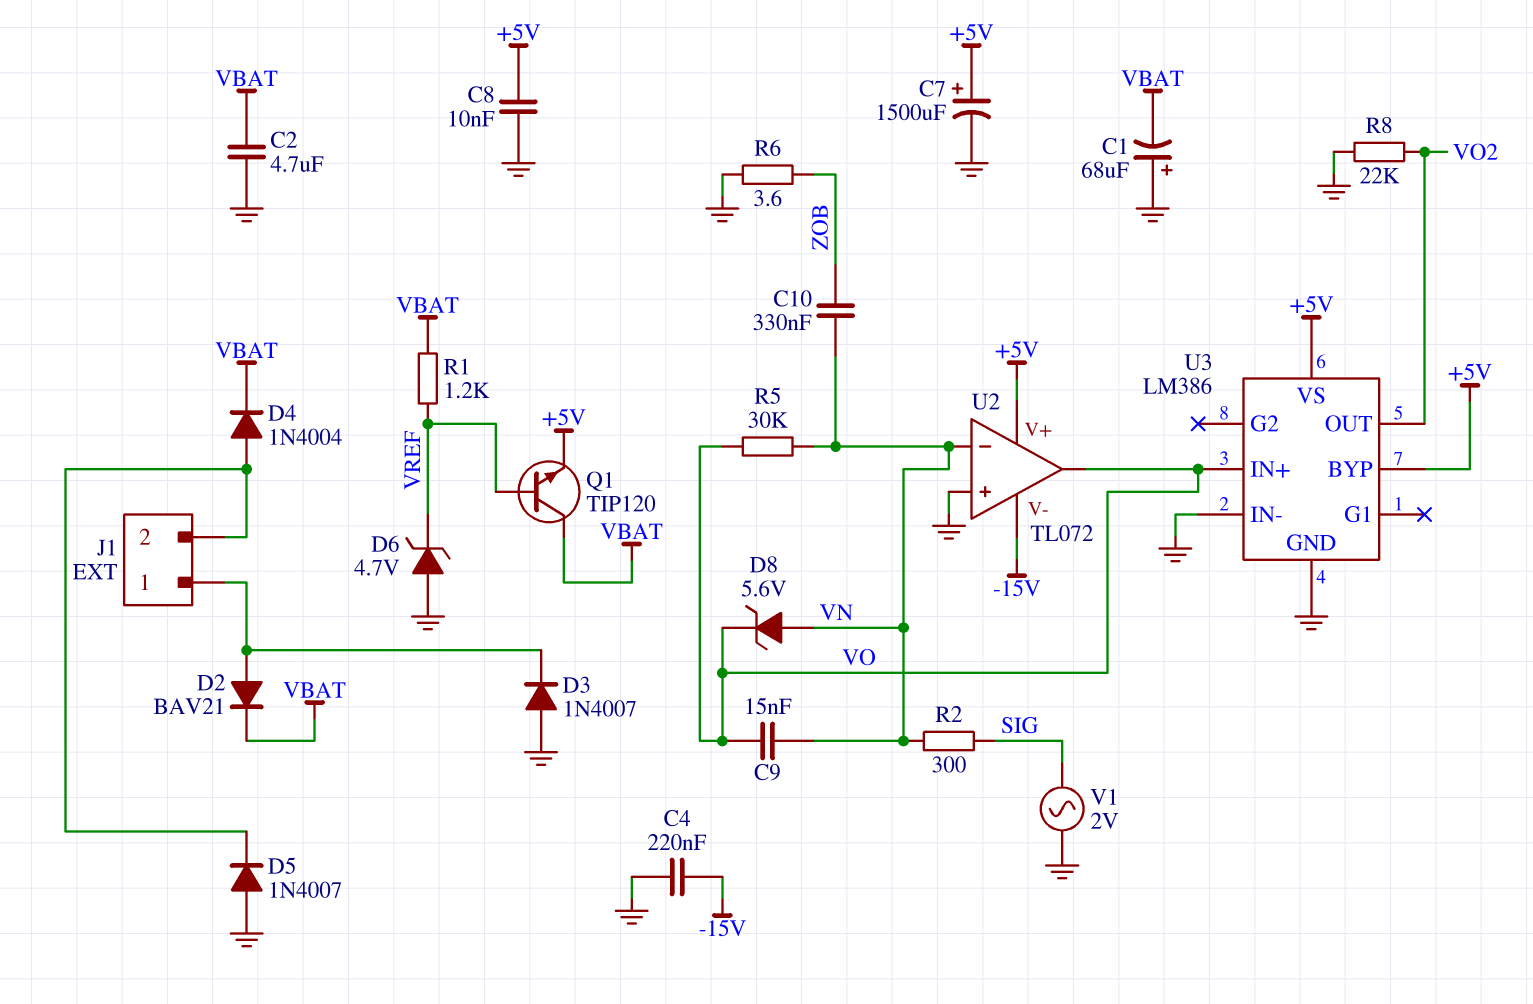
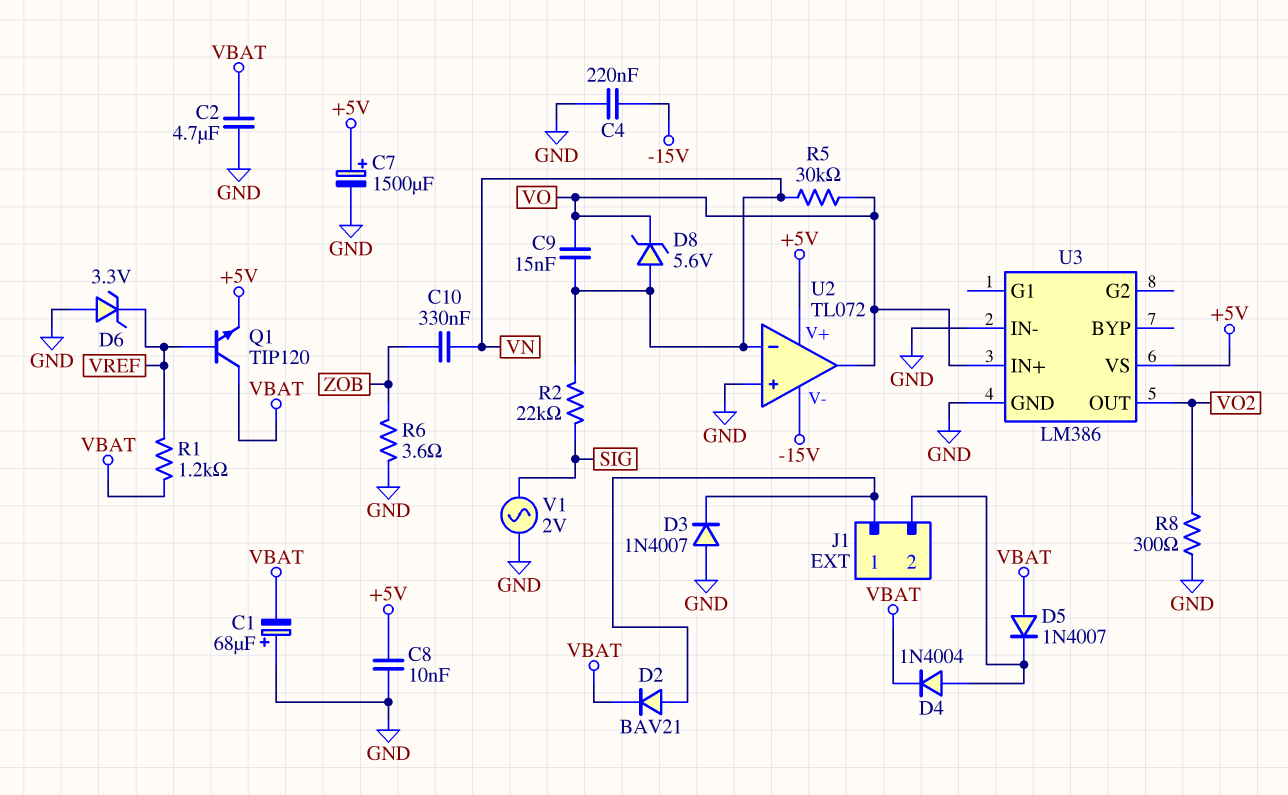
D5: diode 1N4007 (A GND, K J1/2) -> diode 1N4007 (A VBAT, K J1/2)
D6: zener 4.7V (A GND, K VREF) -> zener 3.3V (A GND, K VREF)
R2: 300 (SIG, VN) -> 22k (SIG, VN)
R8: 22k (GND, VO2) -> 300 (GND, VO2)
U3 pin BYP: +5V -> none

